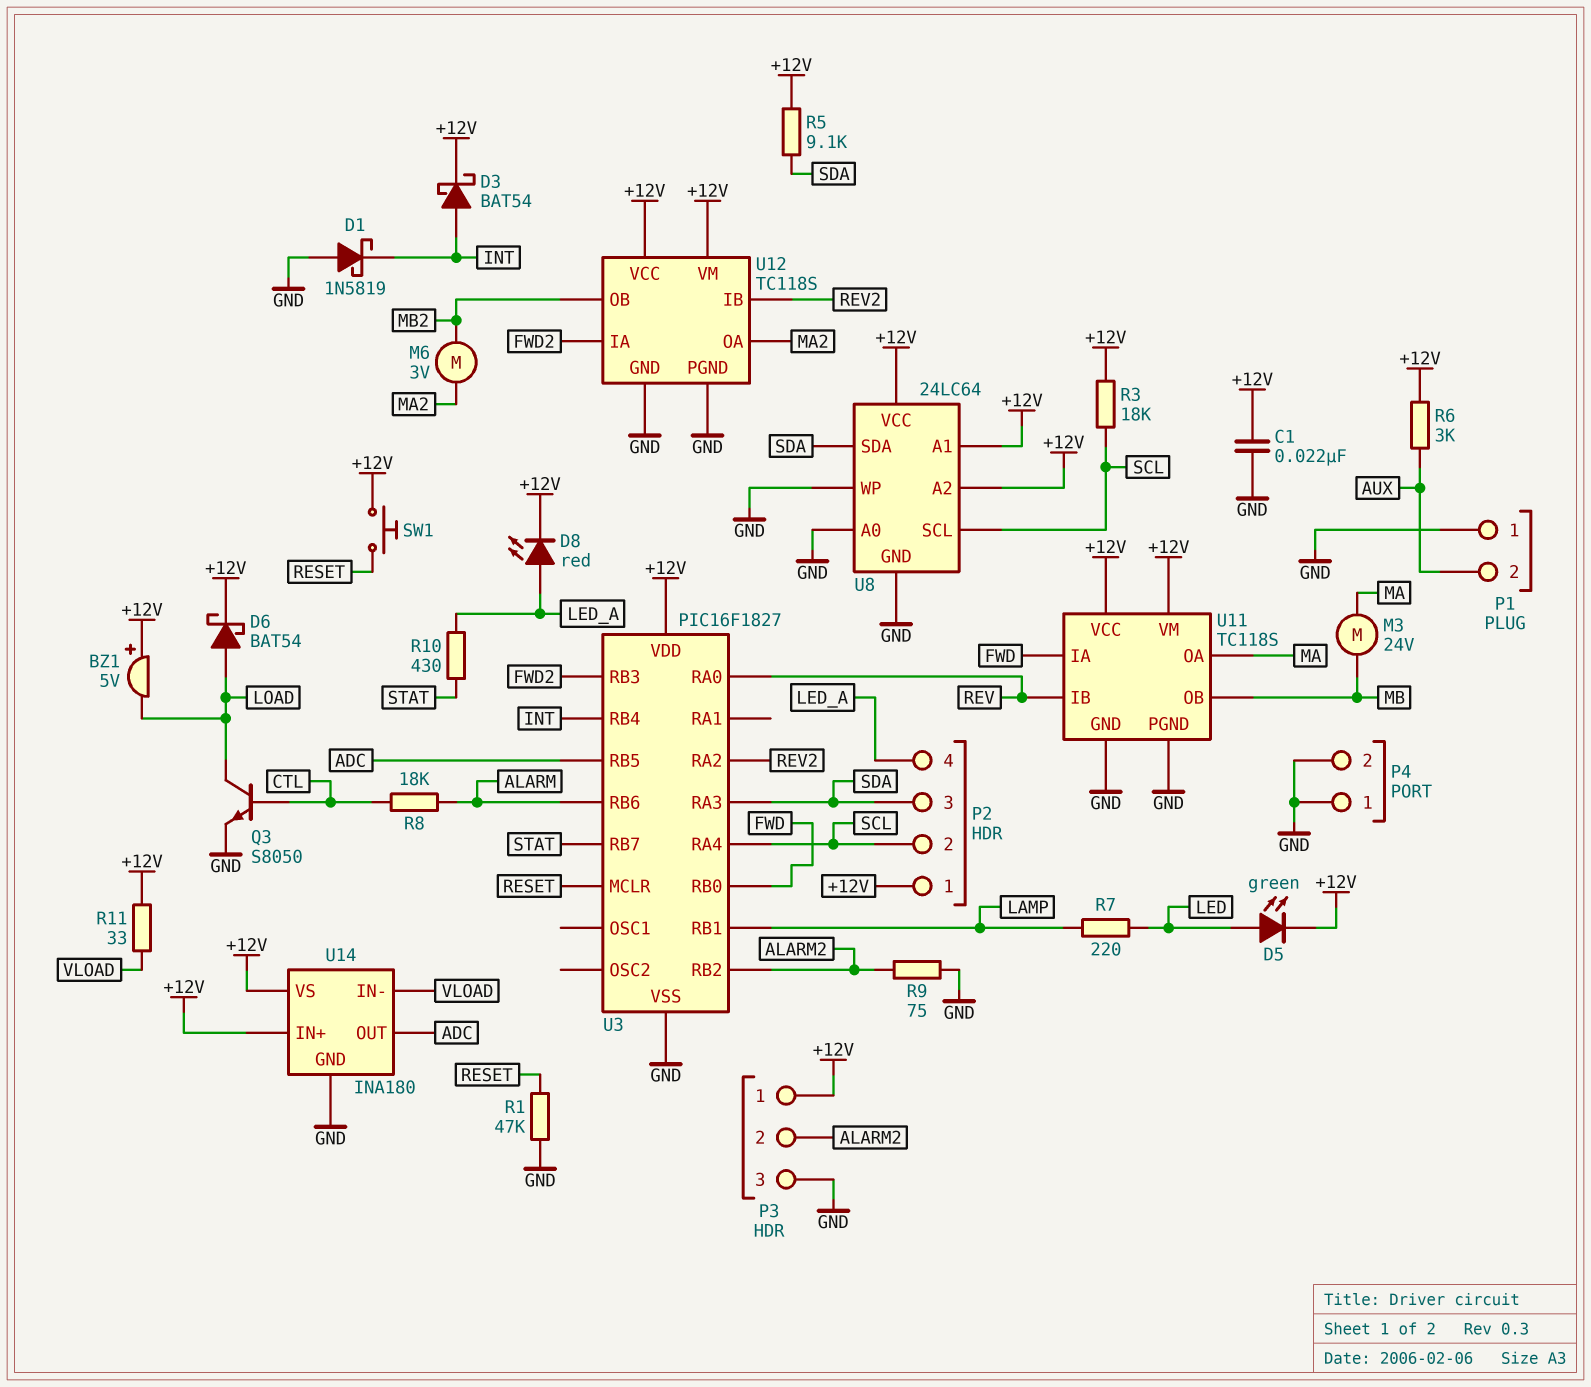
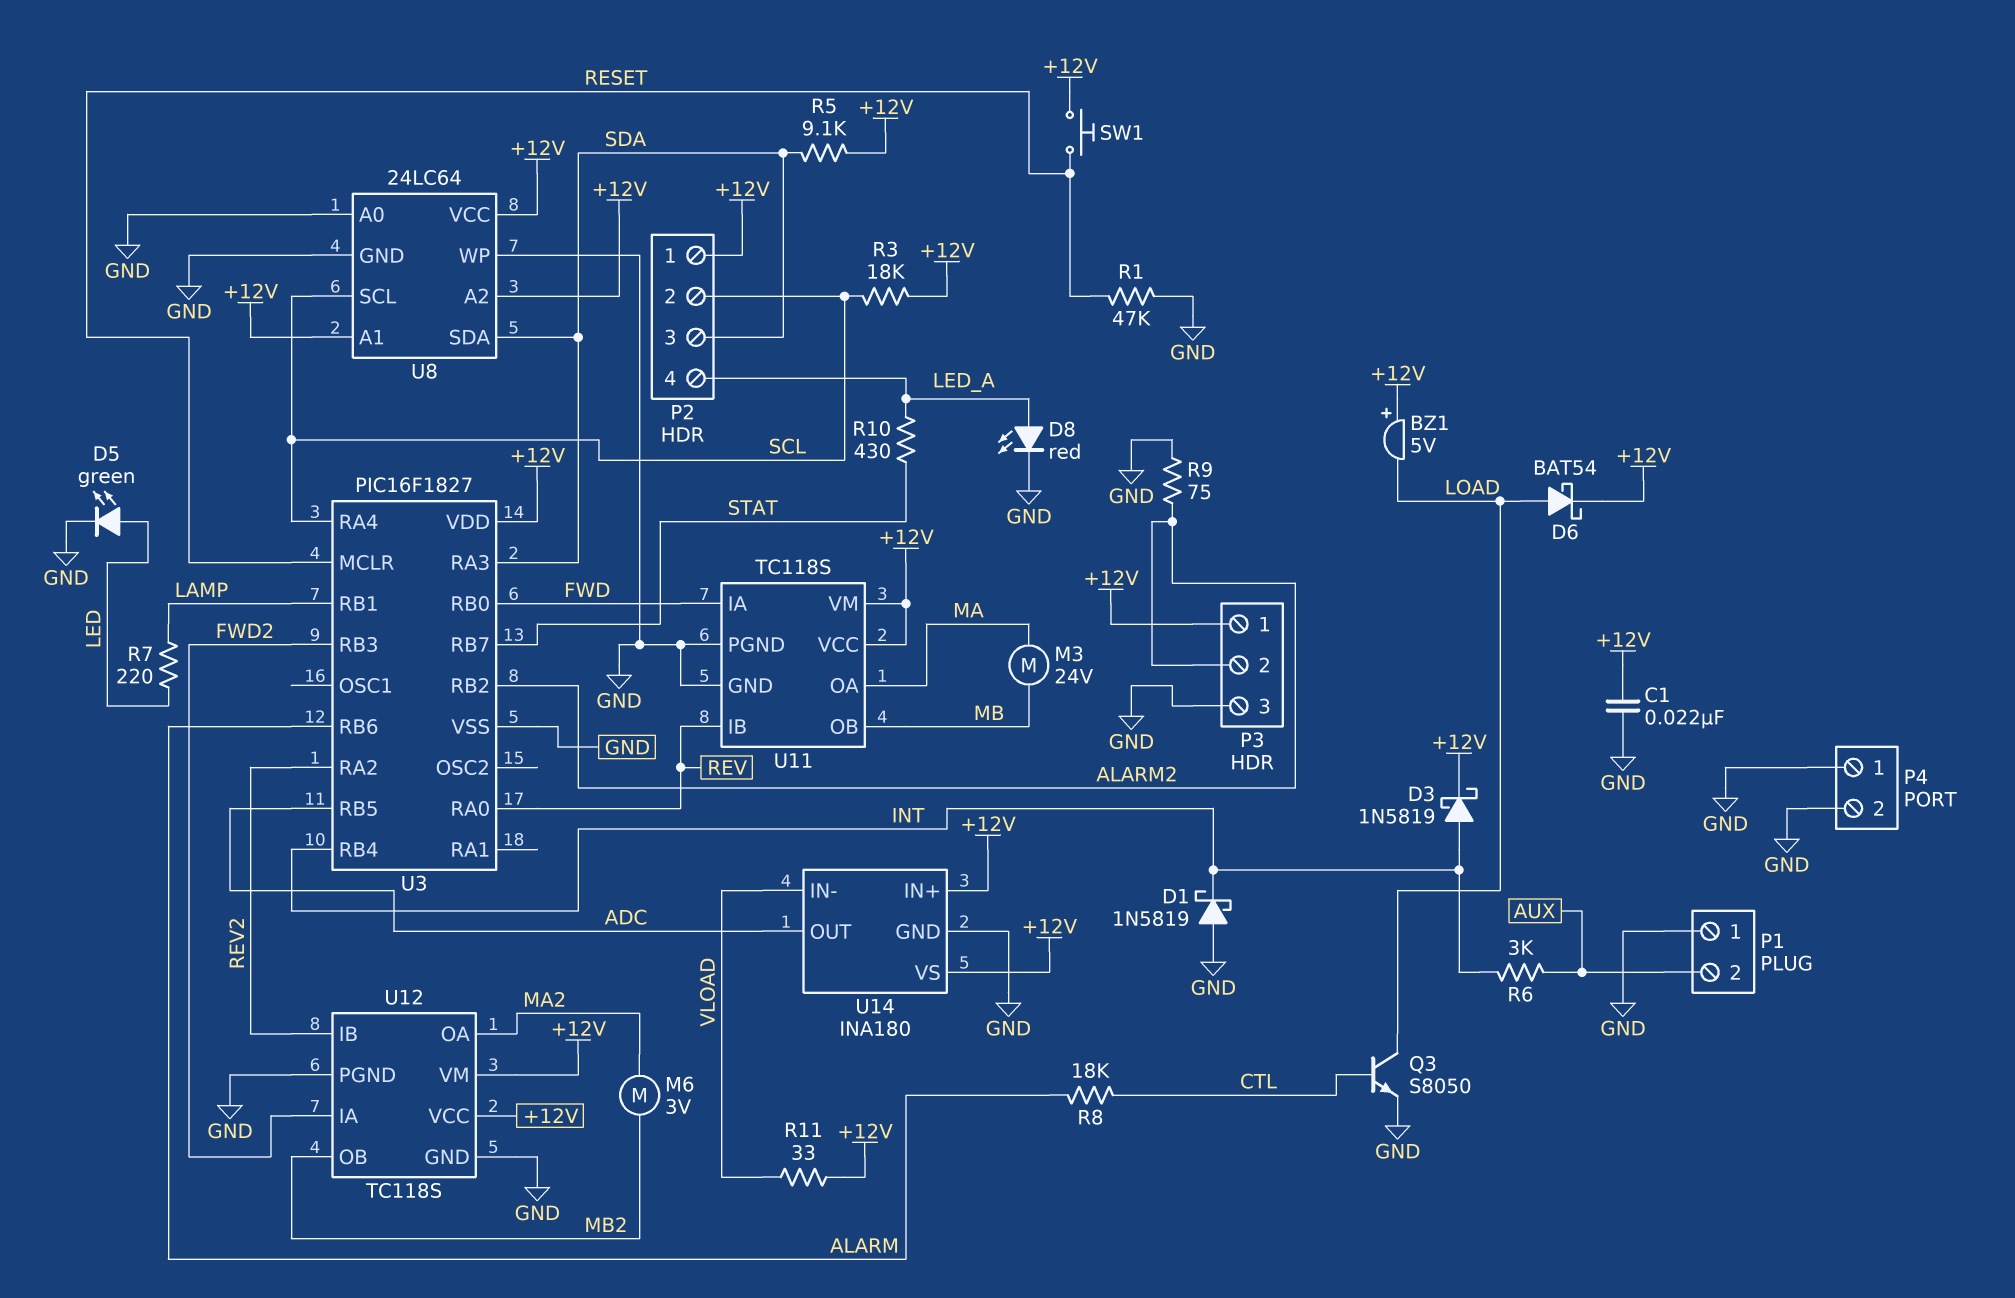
D3: schottky BAT54 (A INT, K +12V) -> schottky 1N5819 (A INT, K +12V)
D5: LED green (A LED, K +12V) -> LED green (A LED, K GND)
D8: LED red (A LED_A, K +12V) -> LED red (A LED_A, K GND)
R6: 3k (+12V, AUX) -> 3k (AUX, INT)

